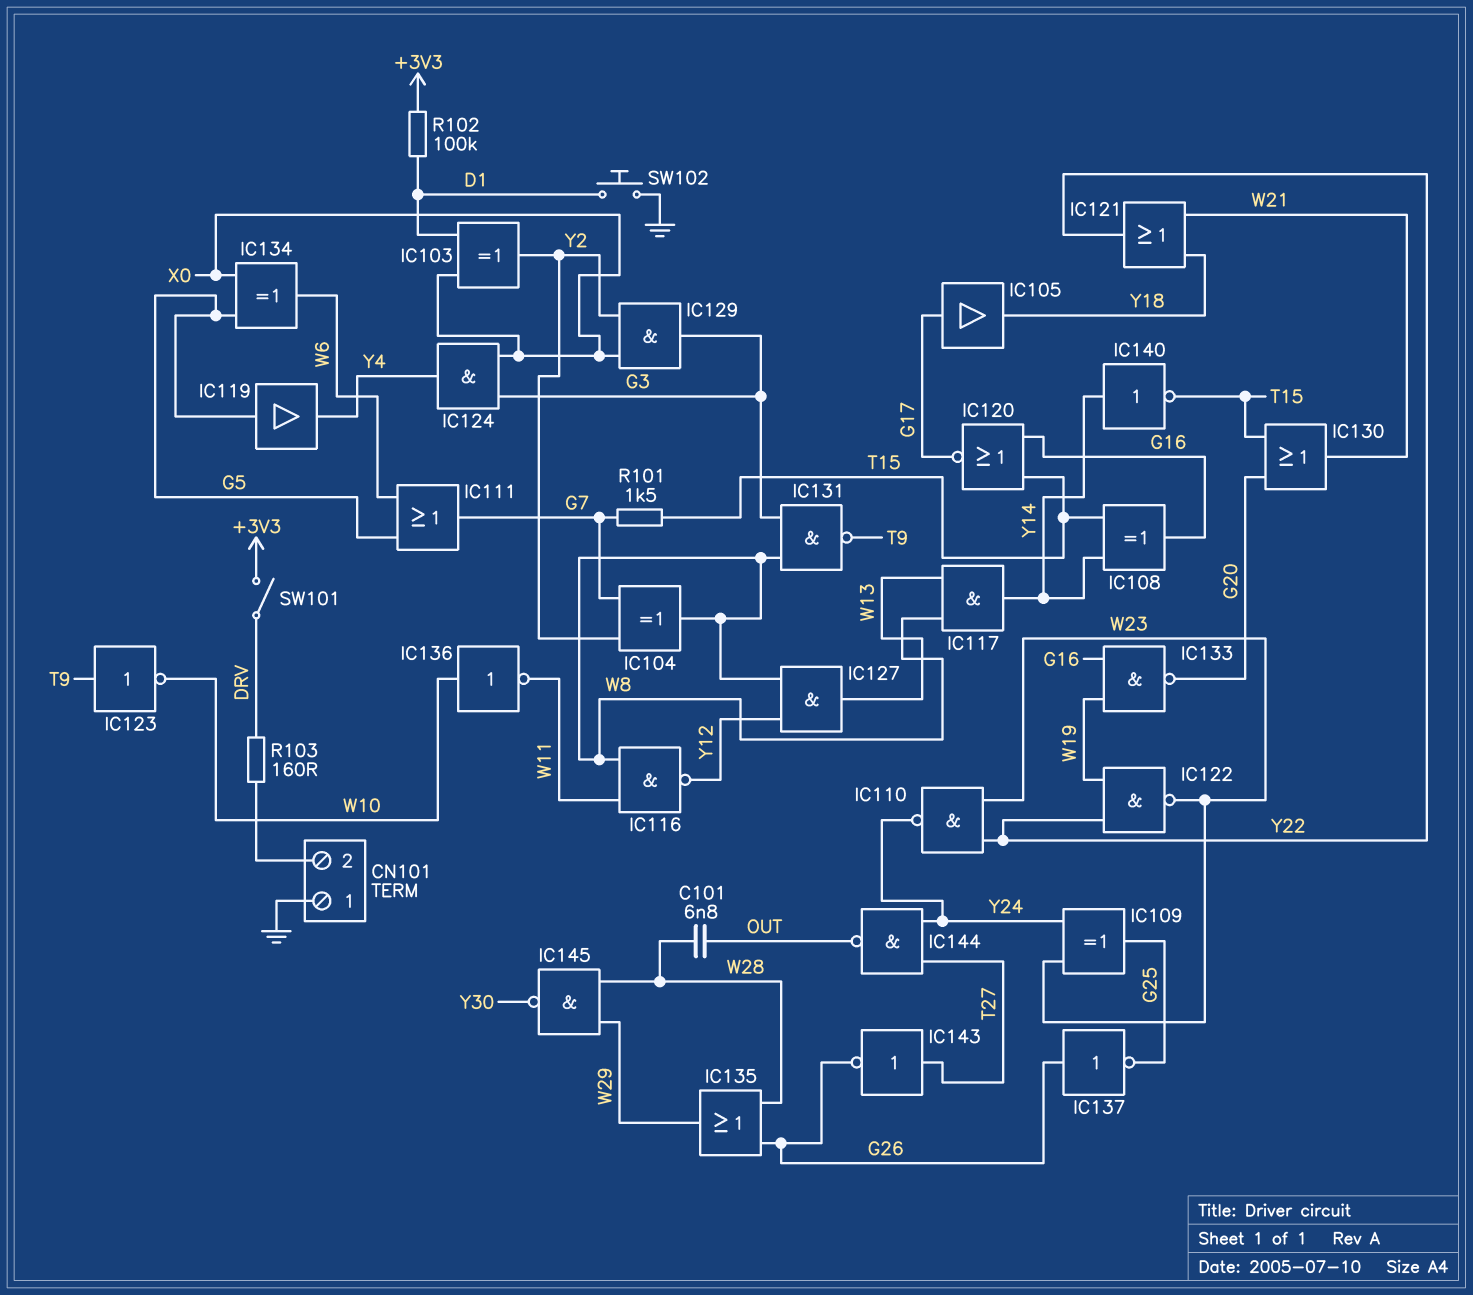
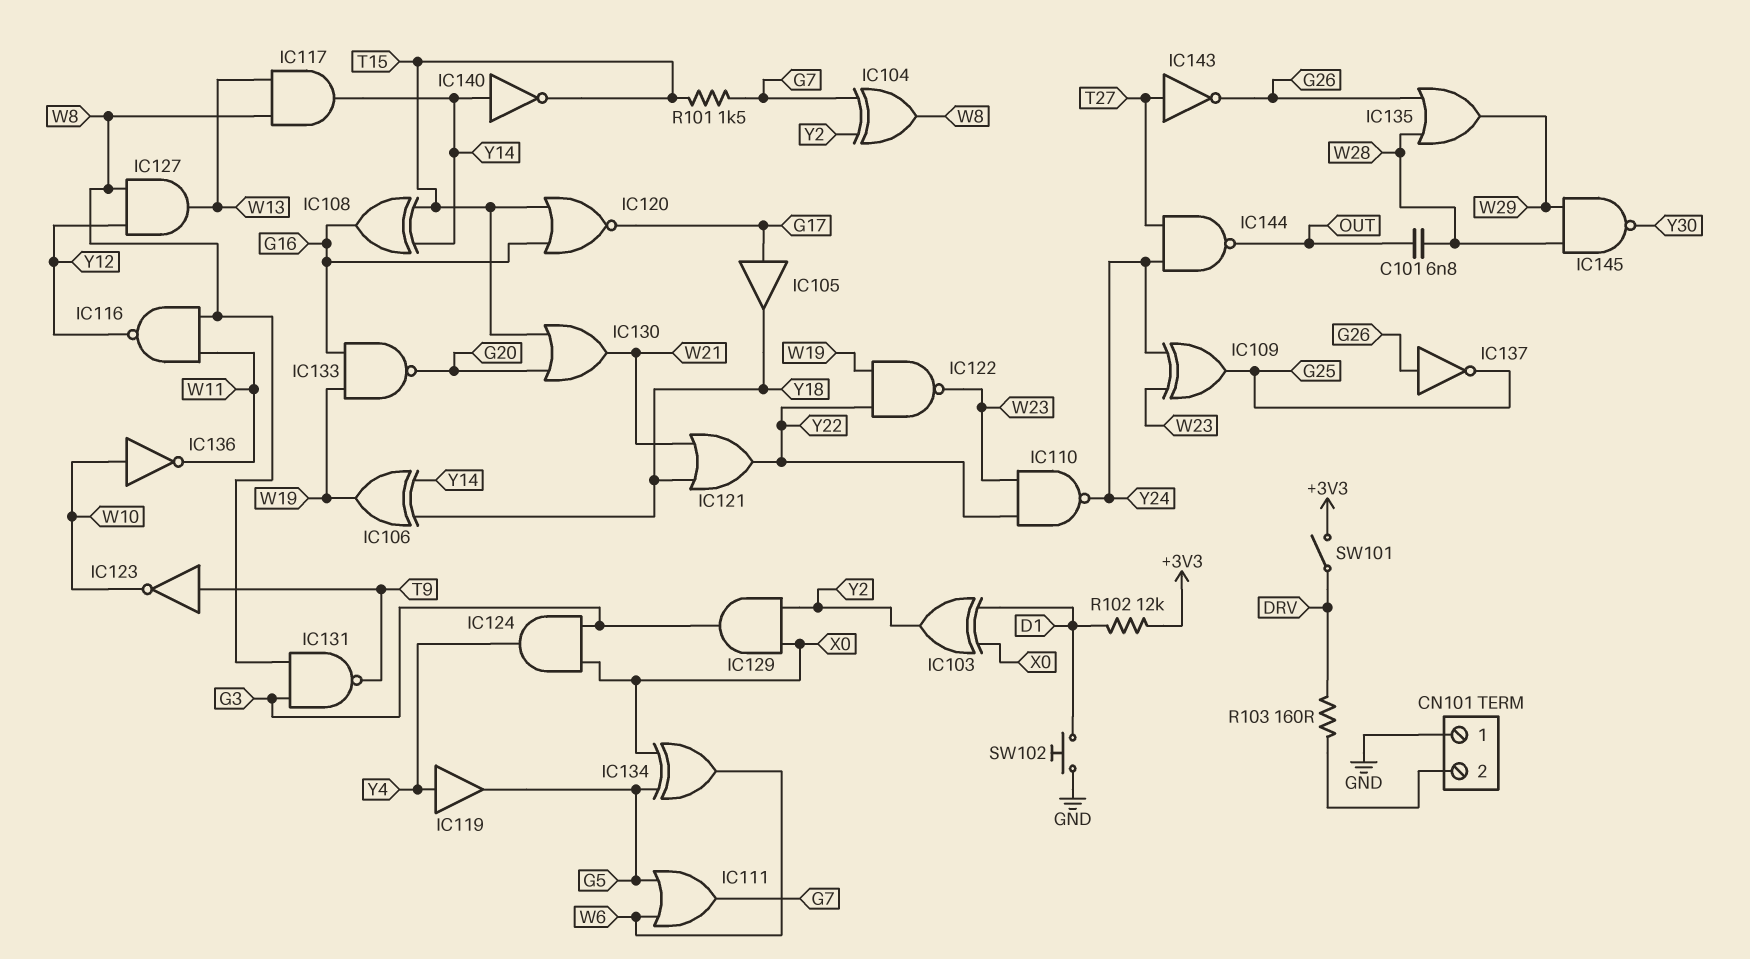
IC106: none -> XOR (in Y14, in Y18, out W19)
IC119: buffer (in G5, out Y4) -> buffer (in Y4, out G5)
R102: 100k (+3V3, D1) -> 12k (+3V3, D1)

